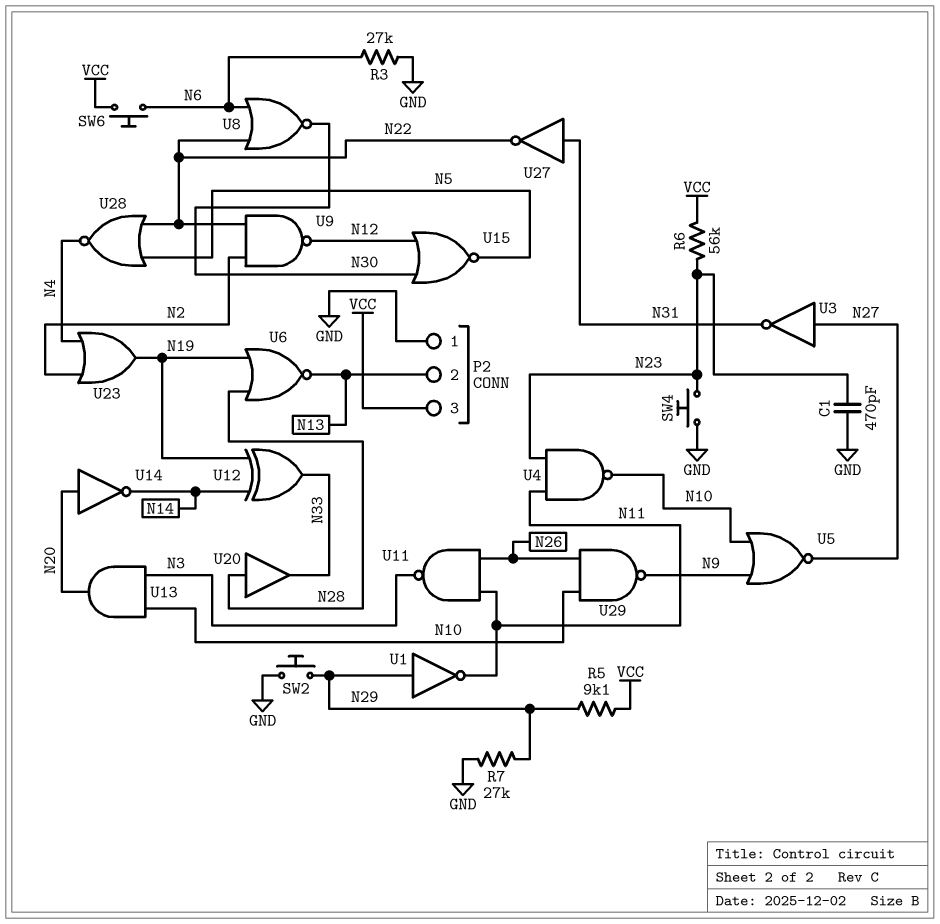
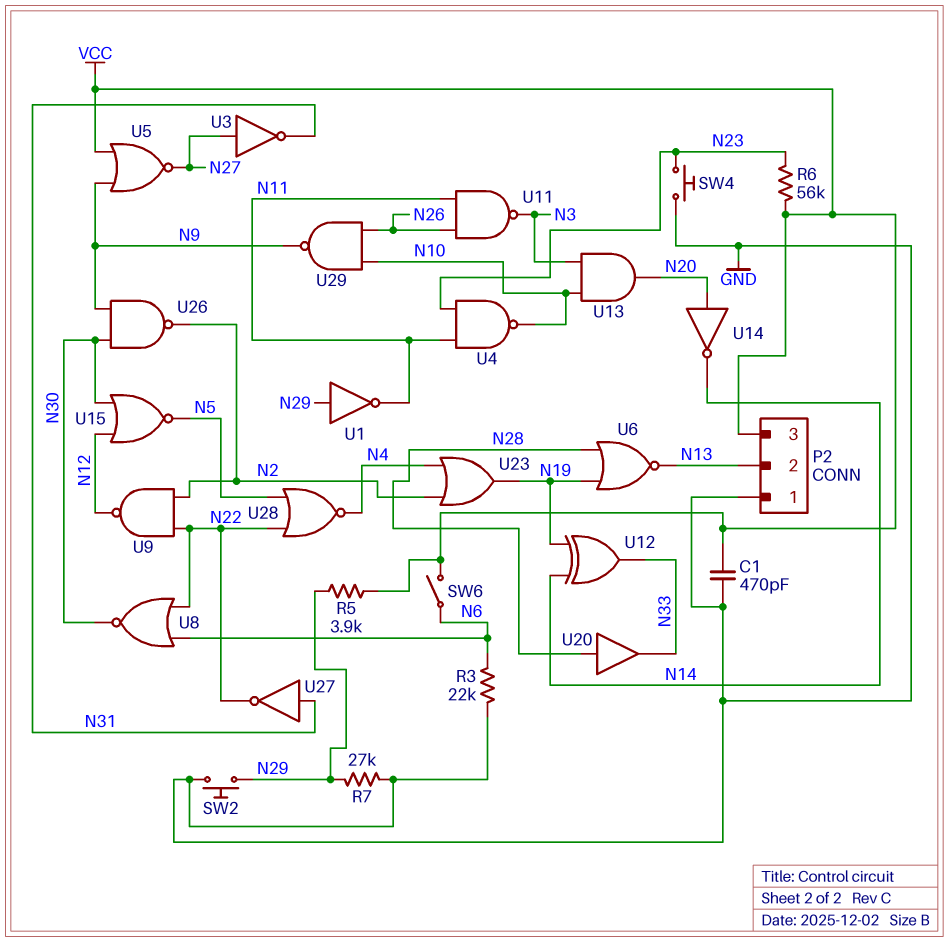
C1: 470pF (GND, N23) -> 470pF (GND, VCC)
R3: 27k (GND, N6) -> 22k (GND, N6)
R5: 9.1k (N29, VCC) -> 3.9k (N29, VCC)
SW6: button (N6, VCC) -> switch (N6, VCC)
U5: NOR (in N9, in N10, out N27) -> NOR (in N9, in VCC, out N27)
U26: none -> NAND (in N9, in N30, out N2)

